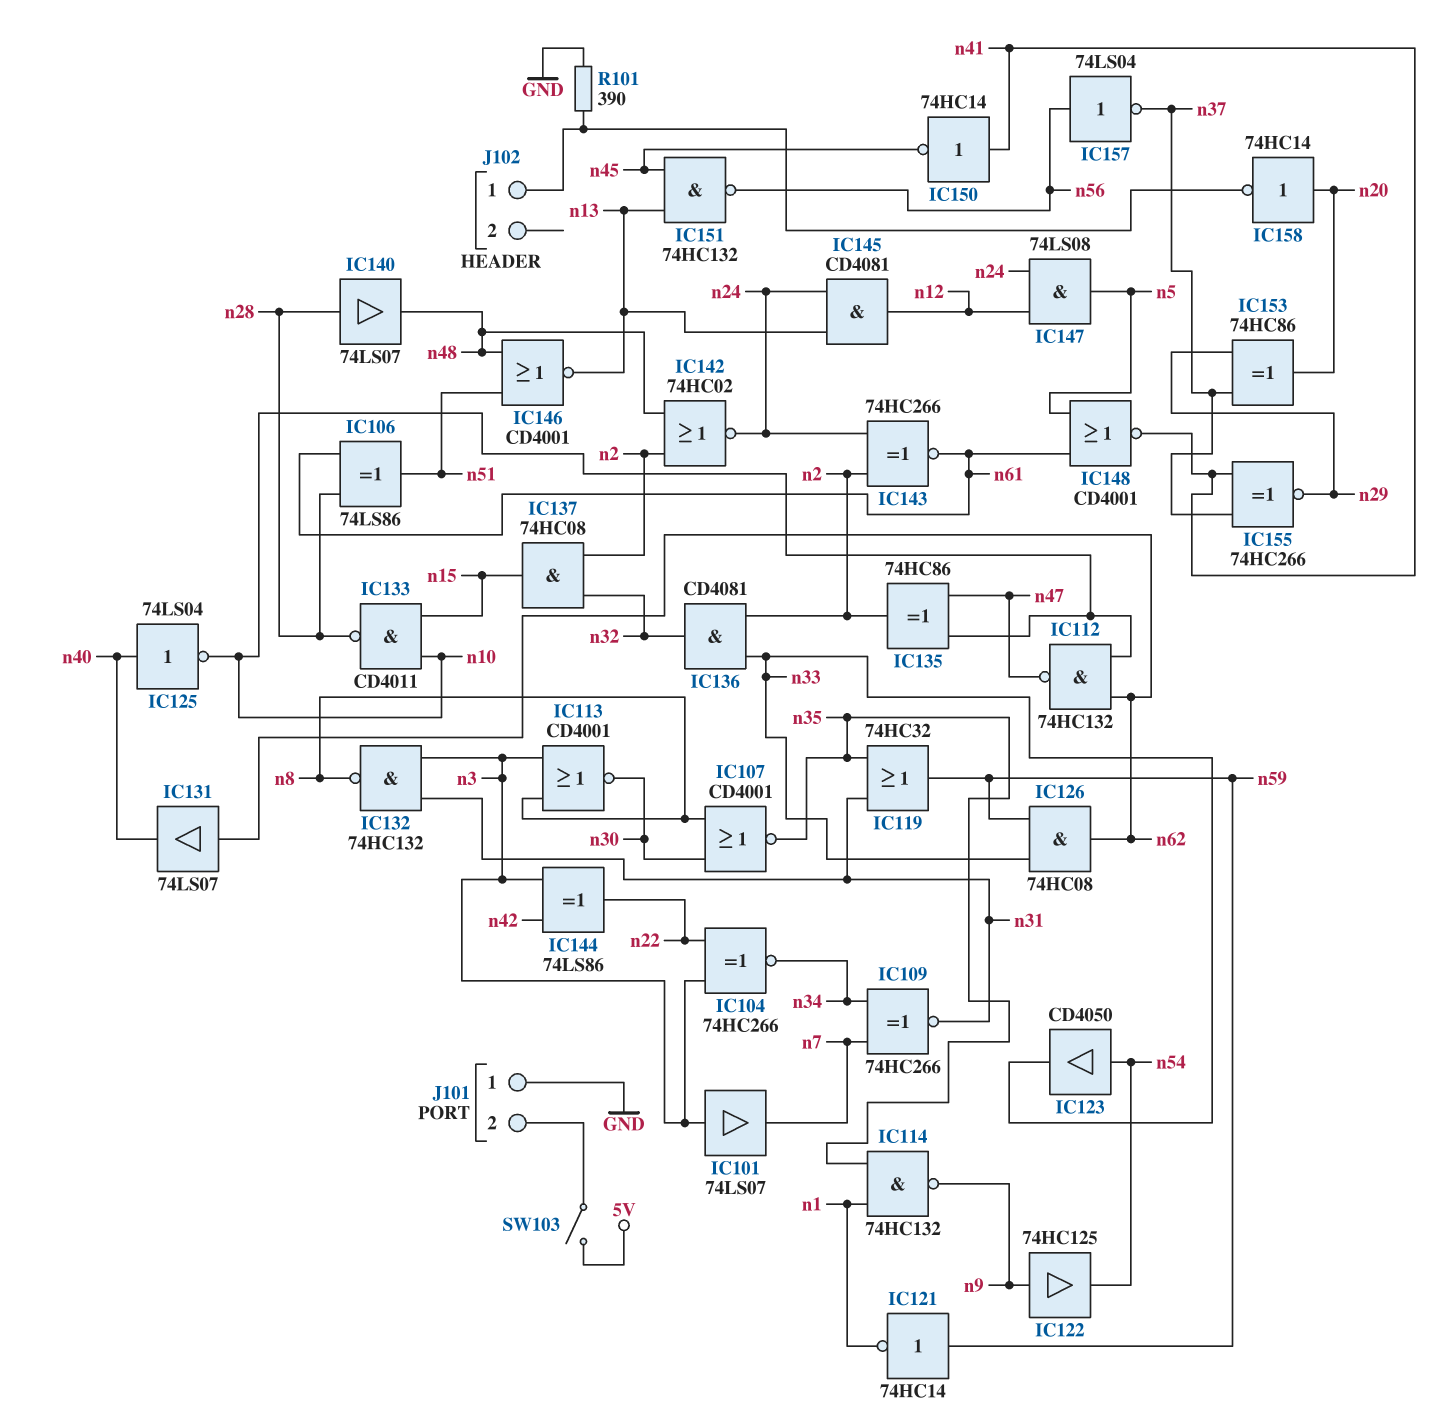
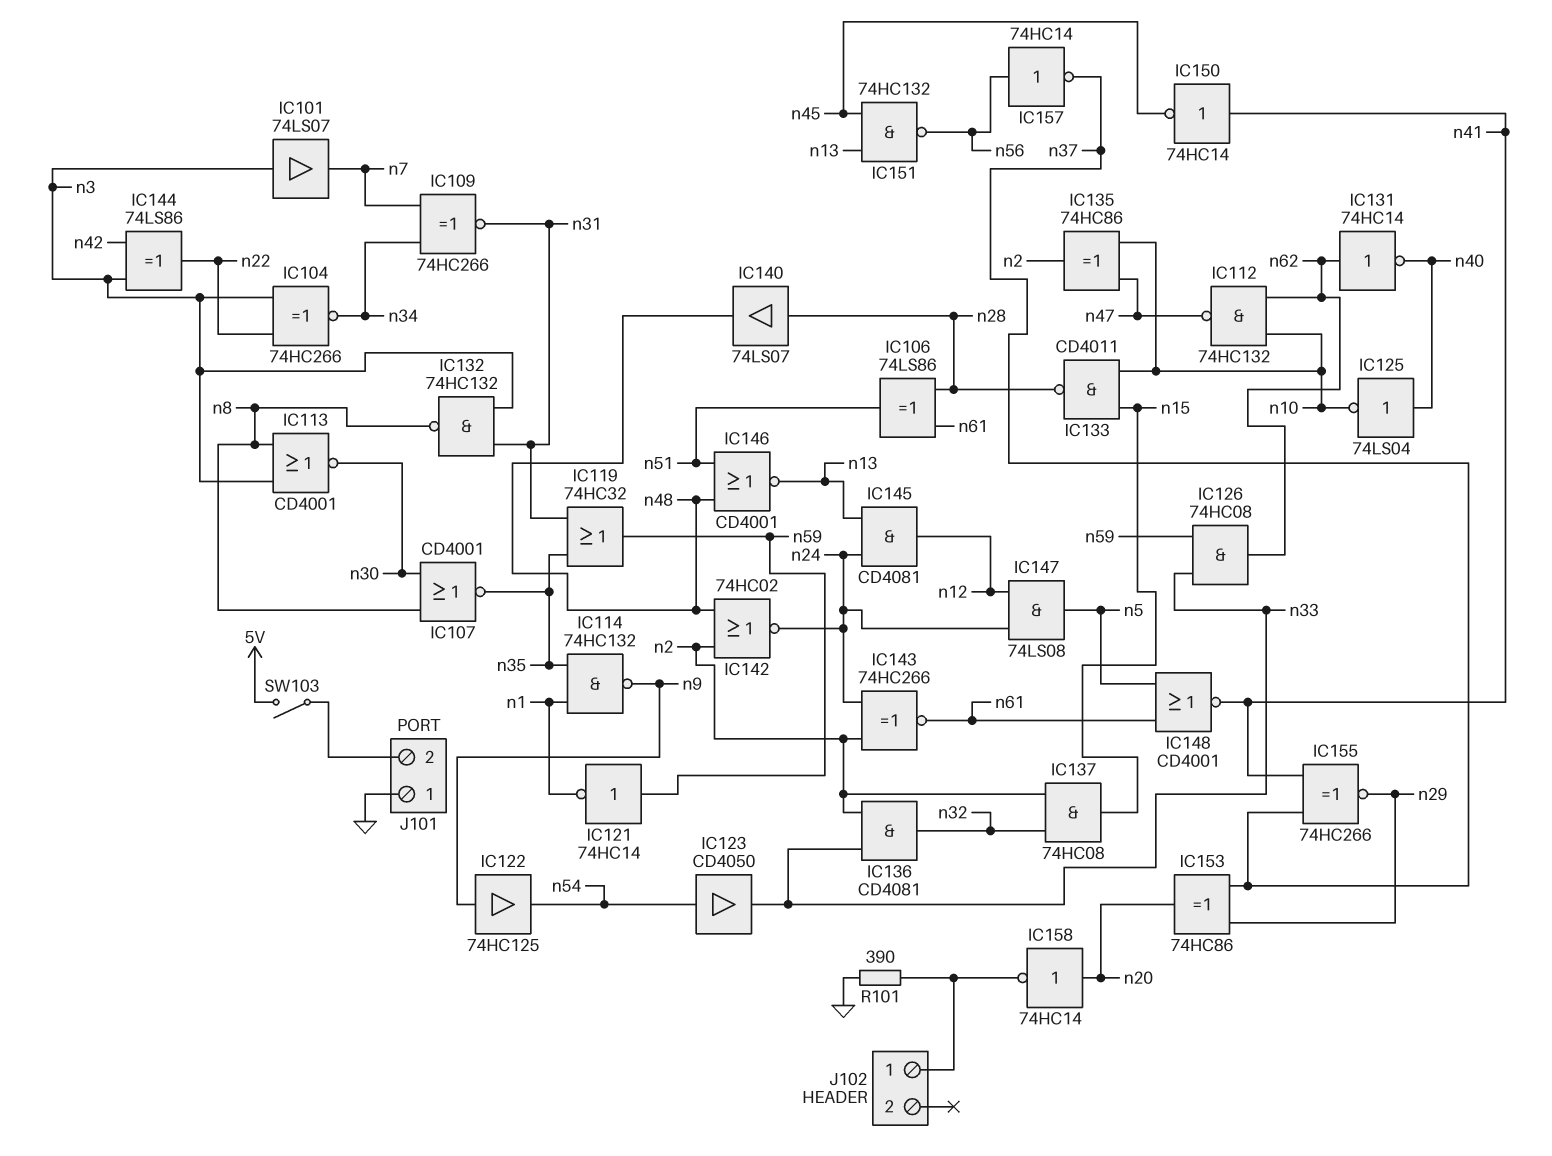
IC131: buffer 74LS07 (in n62, out n40) -> NOT 74HC14 (in n62, out n40)
IC157: NOT 74LS04 (in n56, out n37) -> NOT 74HC14 (in n56, out n37)

